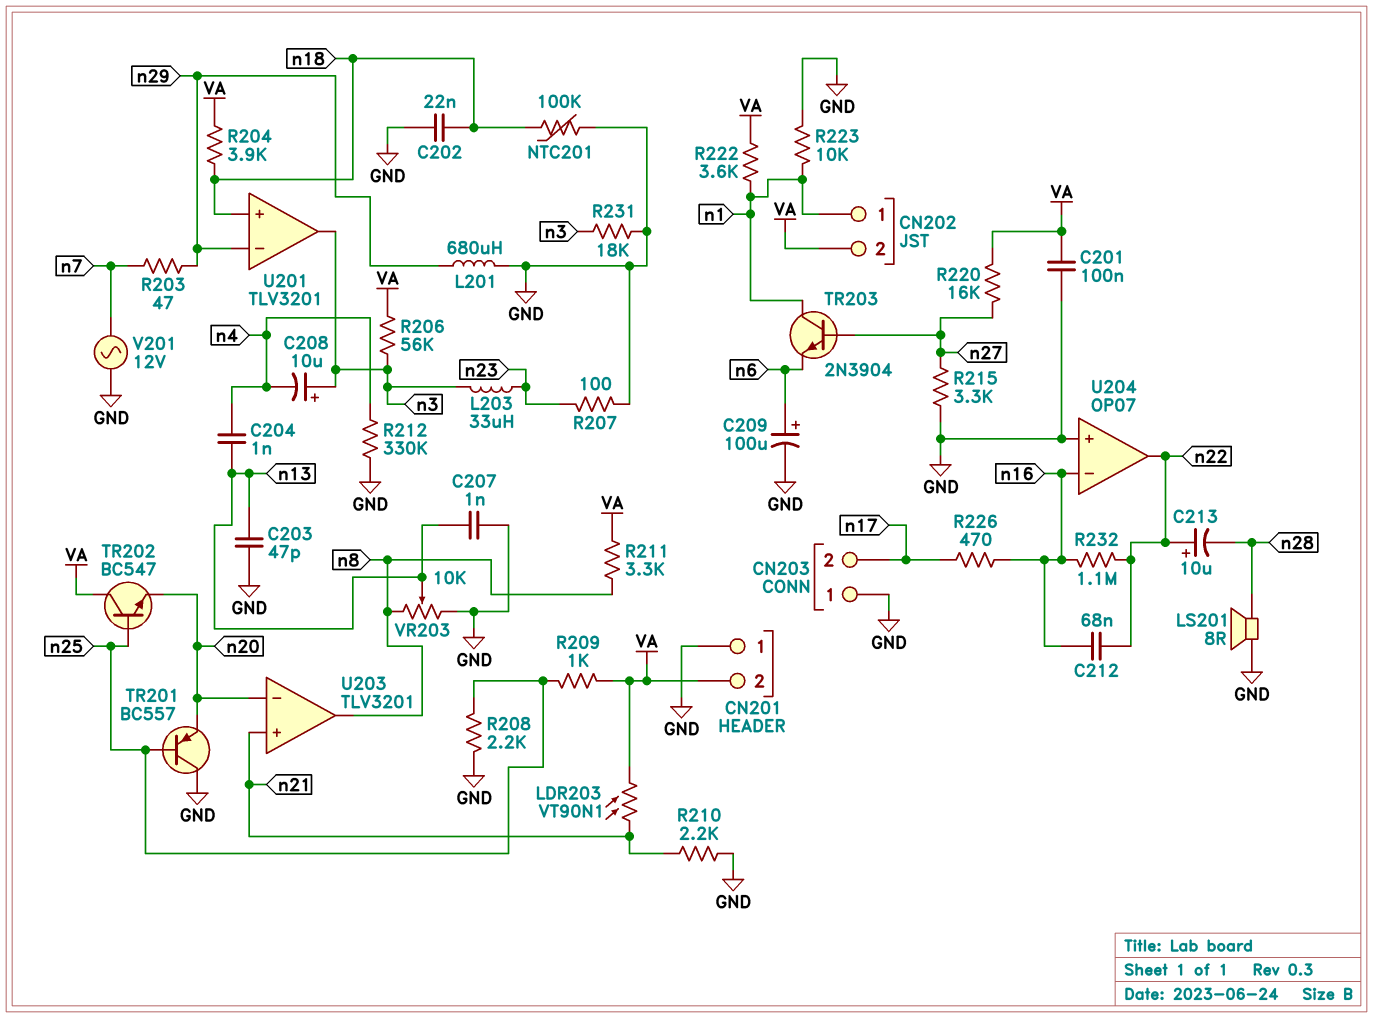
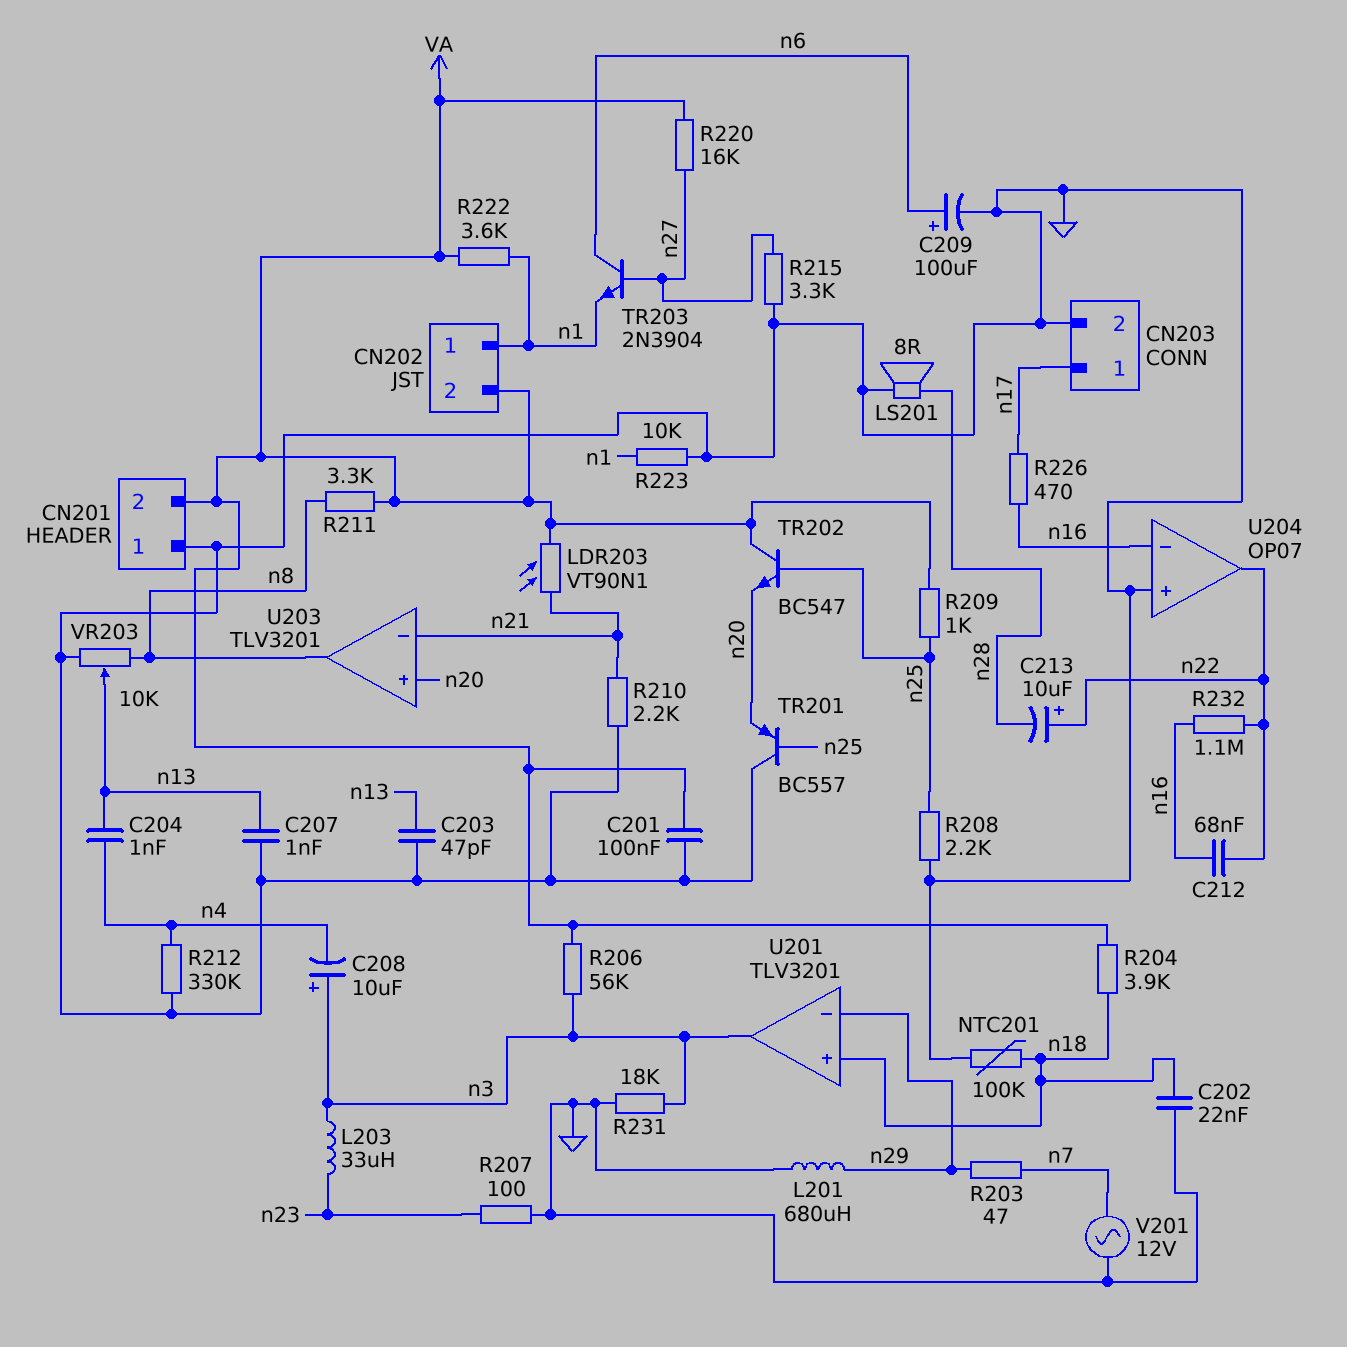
CN203 pin 1: GND -> n17
CN203 pin 2: n17 -> GND
TR203: NPN 2N3904 (B n27, C n1, E n6) -> NPN 2N3904 (B n27, C n6, E n1)
U203 pin in+: n21 -> n20
U203 pin in-: n20 -> n21

